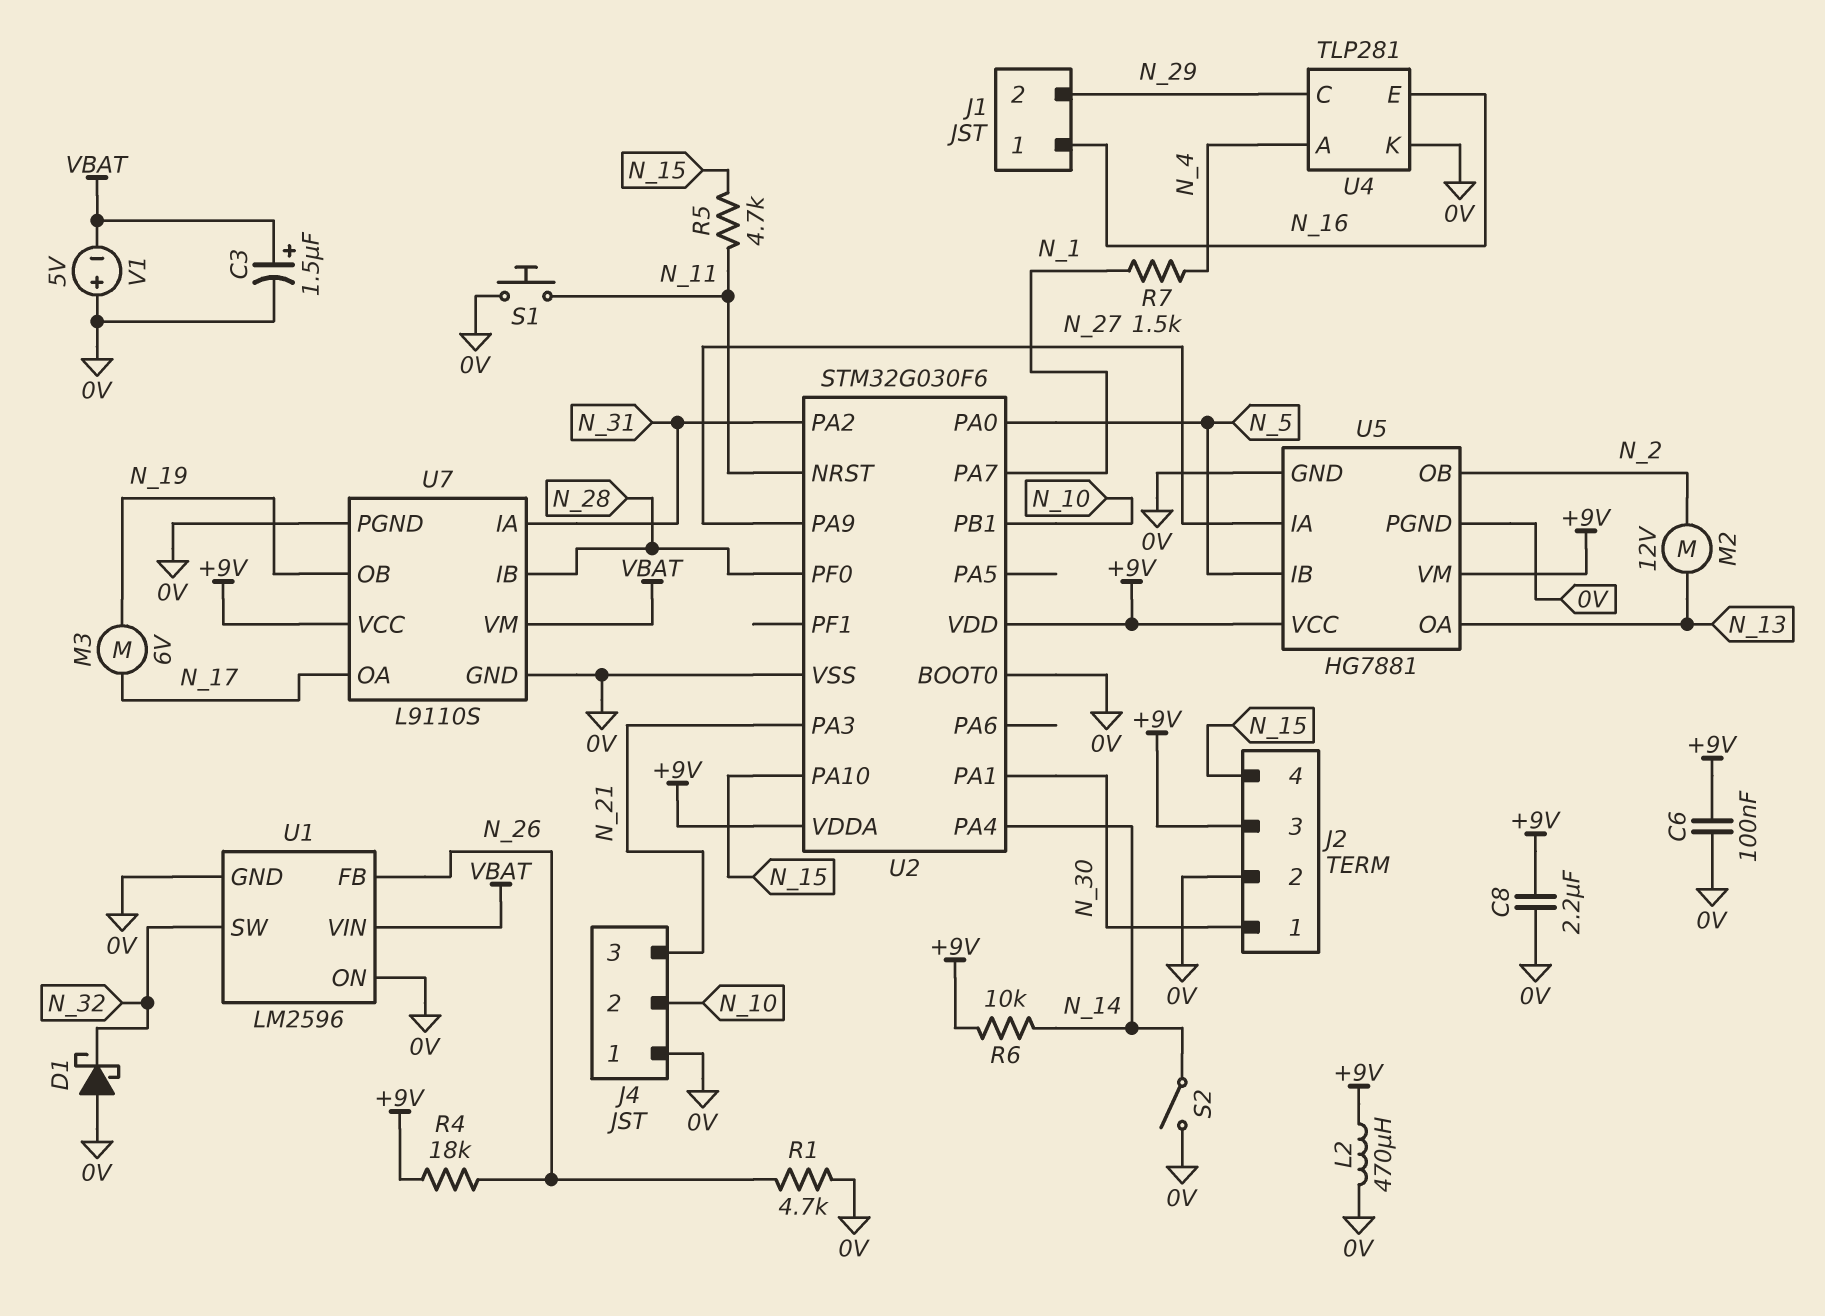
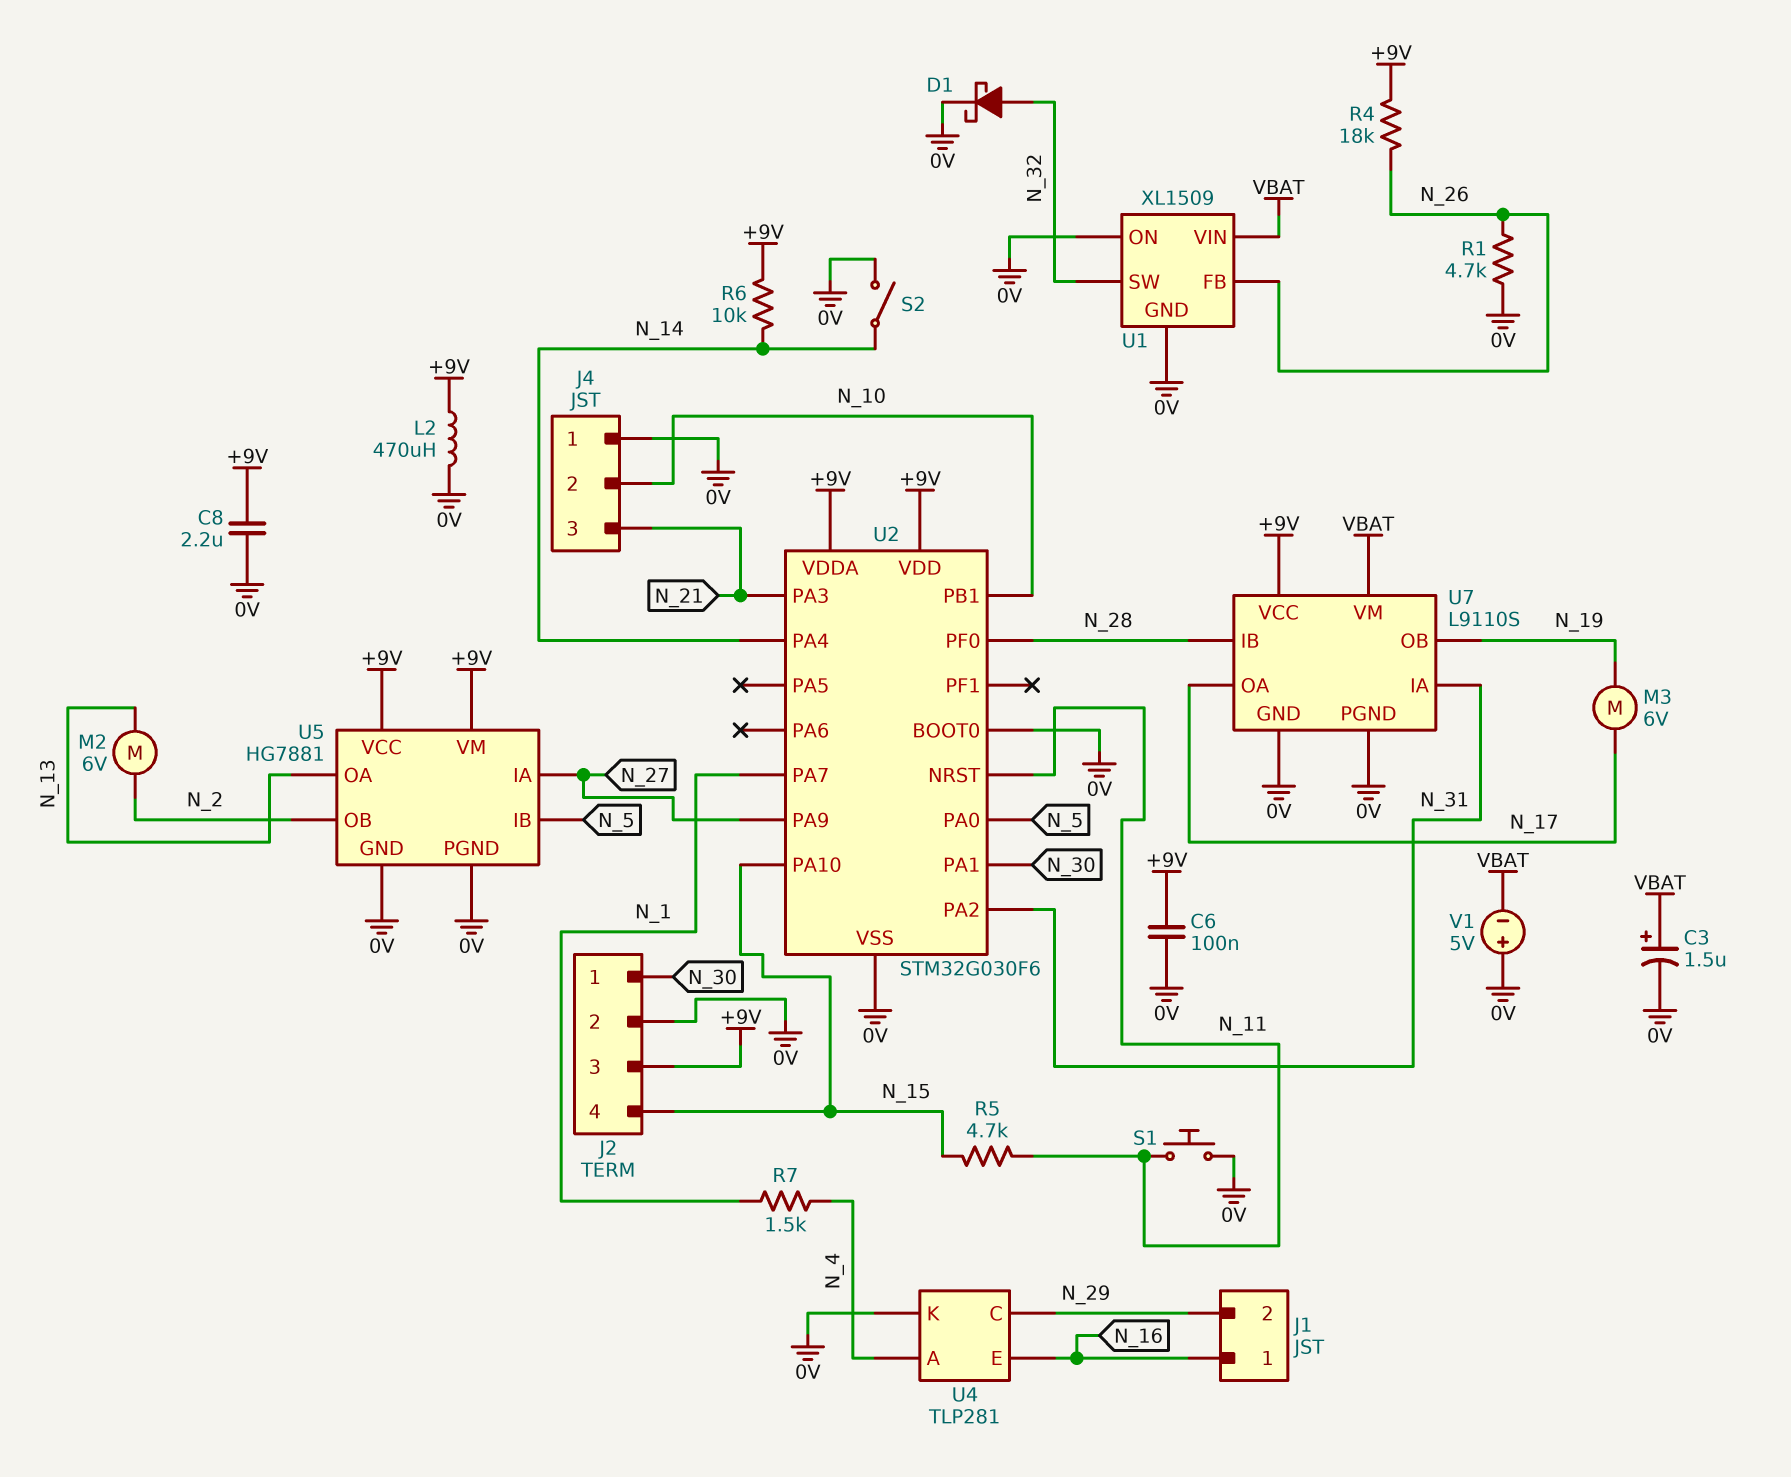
D1: schottky (A 0V, K N_32) -> schottky (A N_32, K 0V)
M2: motor 12V (N_2, N_13) -> motor 6V (N_2, N_13)
U1: LM2596 -> XL1509

